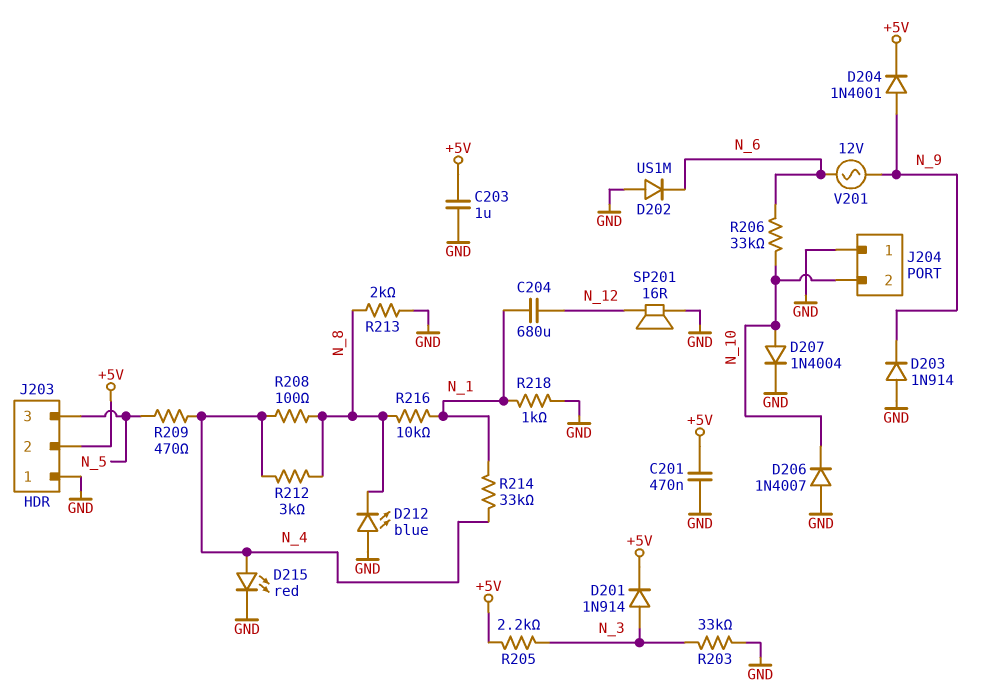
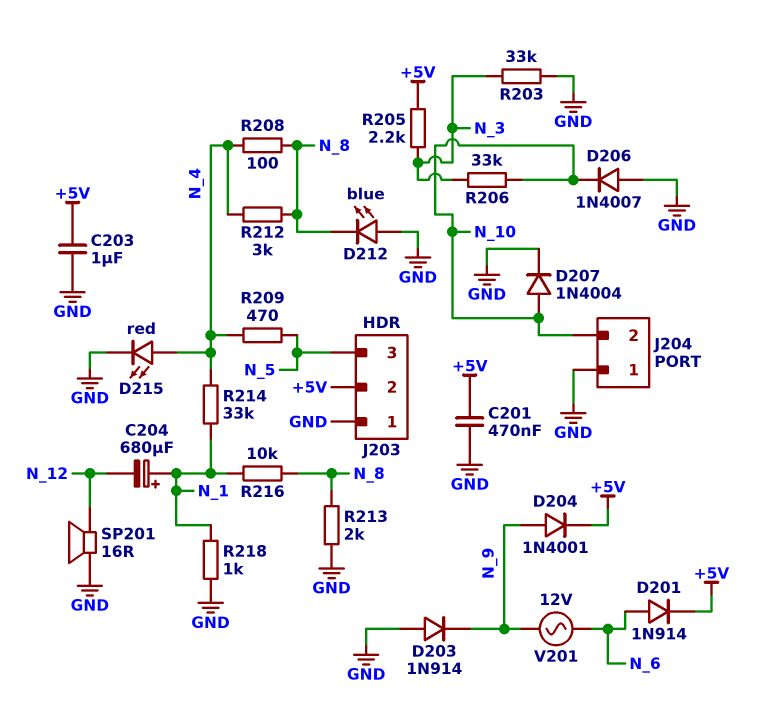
C204: 680uF (N_1, N_12) -> 680uF (plus N_1, minus N_12)
D201: diode 1N914 (A N_3, K +5V) -> diode 1N914 (A N_6, K +5V)
D202: diode US1M (A GND, K N_6) -> none
R206: 33k (N_6, N_10) -> 33k (N_3, N_10)

